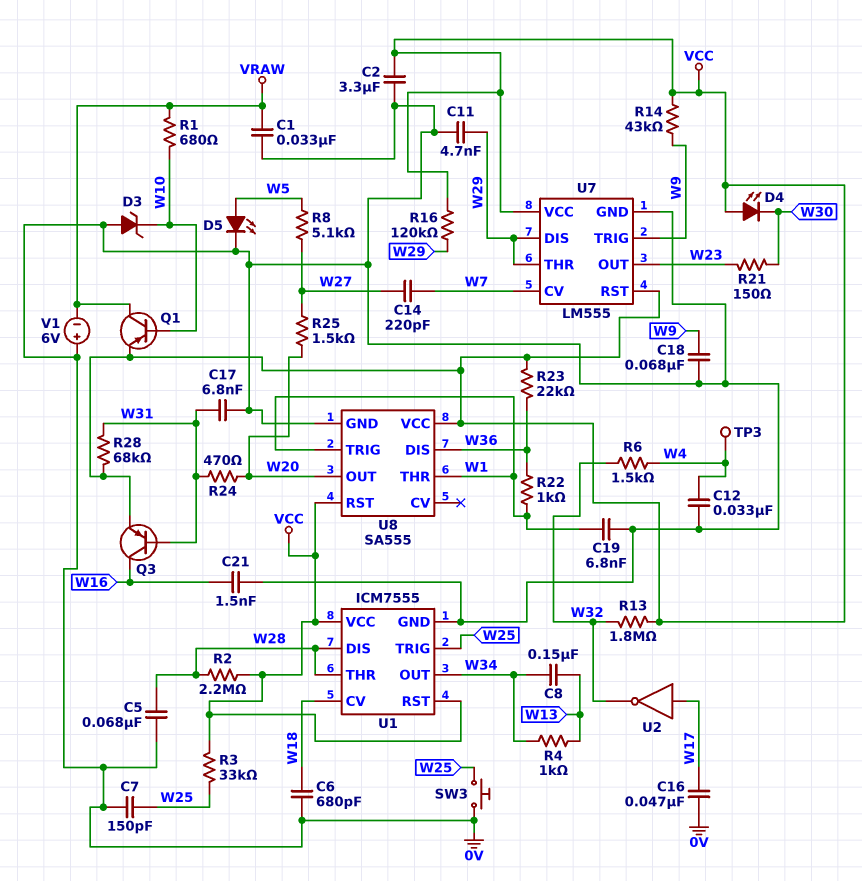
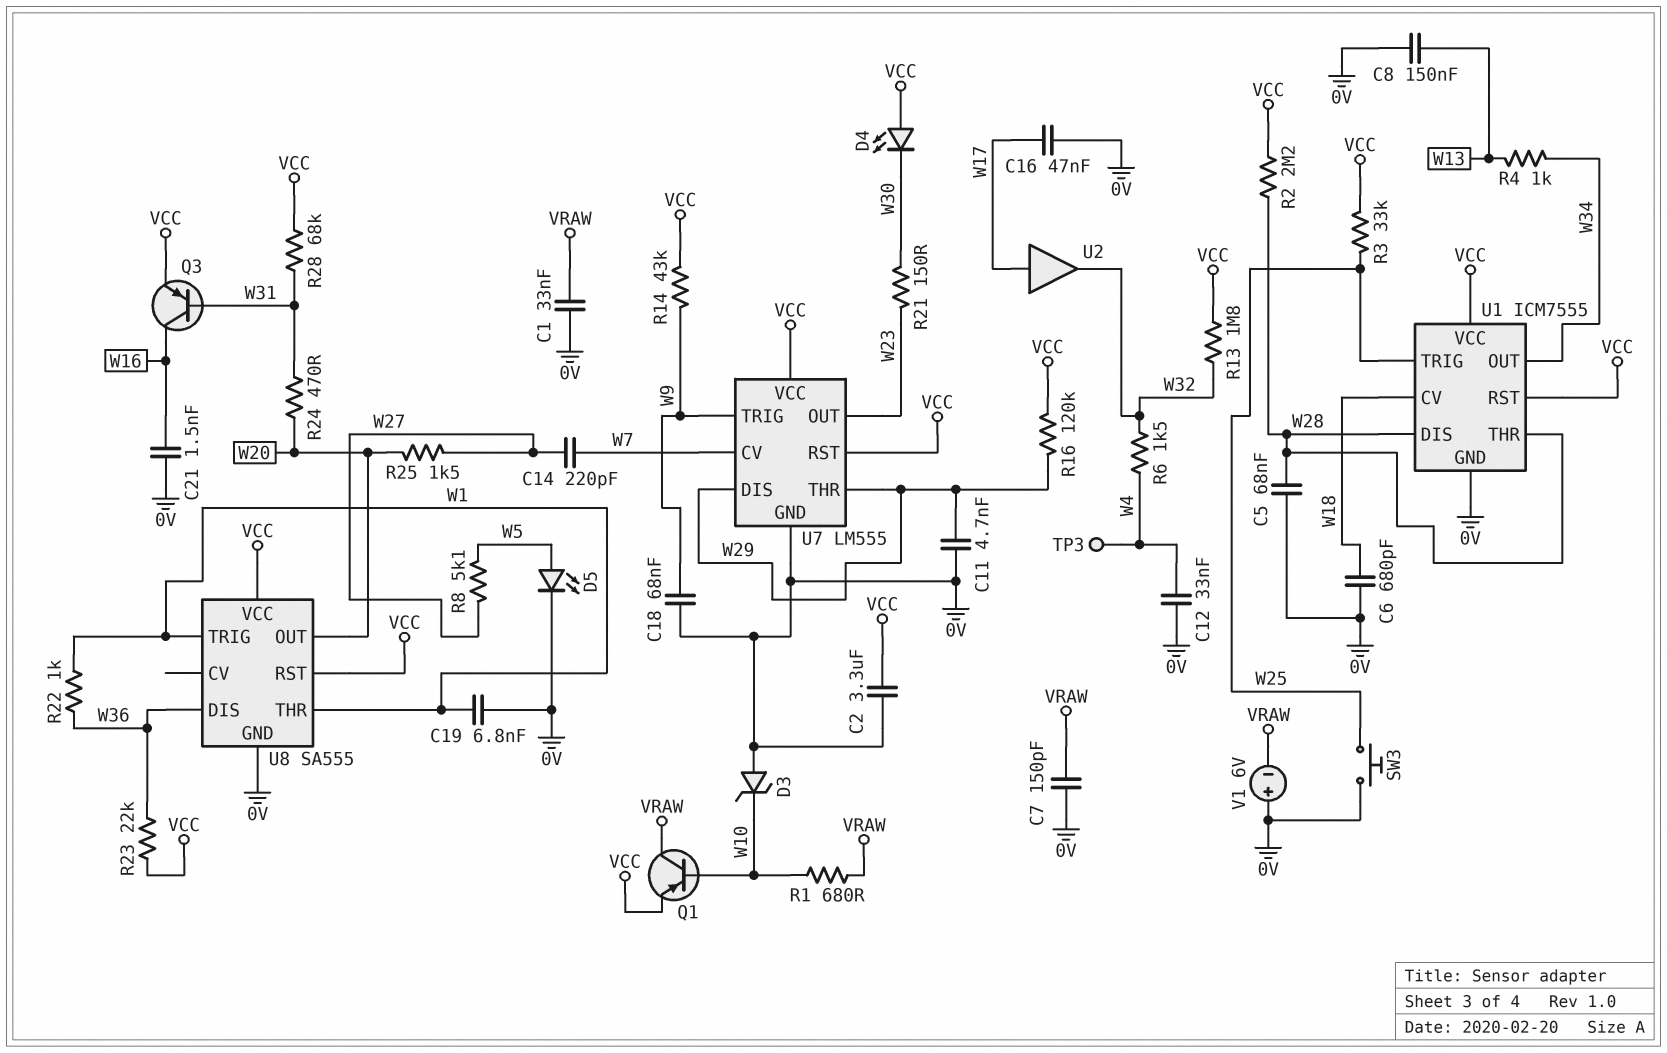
C7: 150pF (0V, W25) -> 150pF (0V, VRAW)
C8: 150nF (W13, W34) -> 150nF (0V, W13)
C17: 6.8nF (0V, W31) -> none
U2: NOT (in W17, out W32) -> buffer (in W17, out W32)

